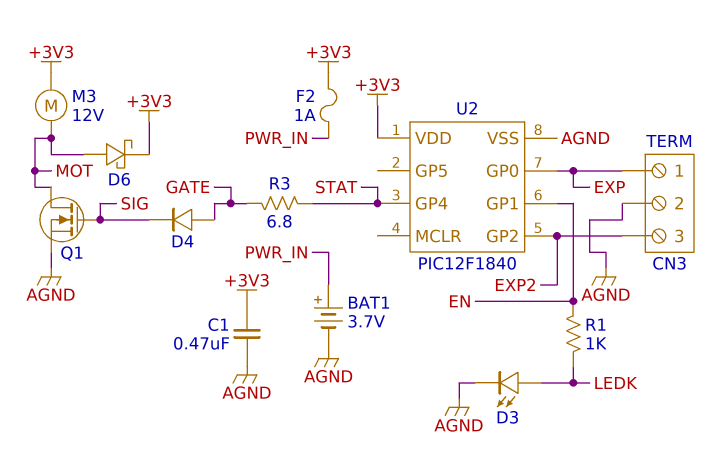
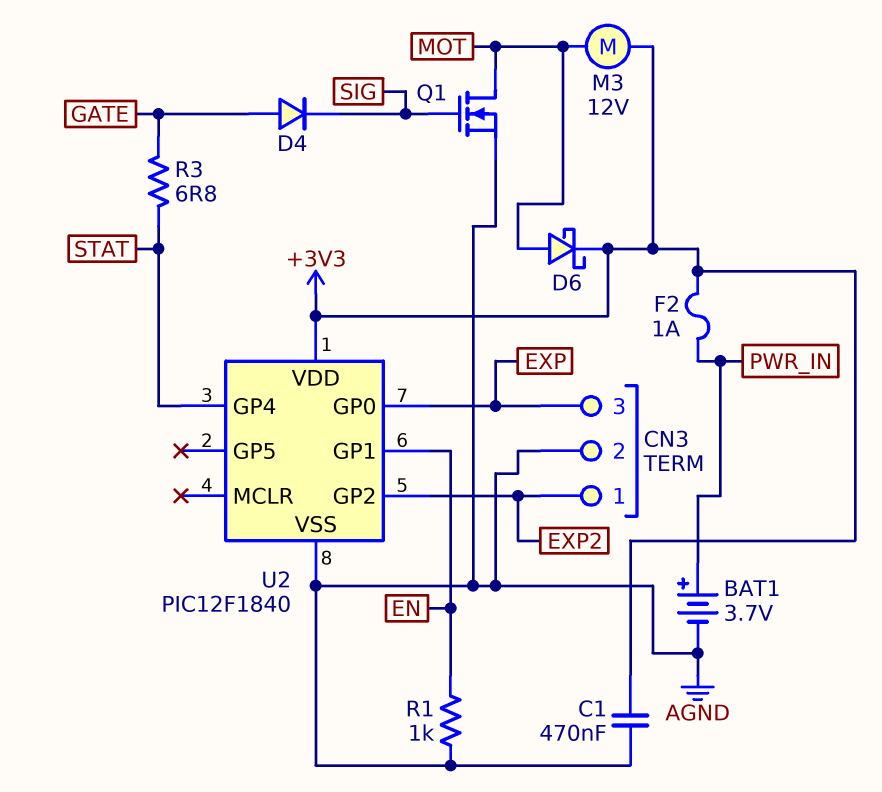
CN3 pin 1: EXP -> EXP2
CN3 pin 3: EXP2 -> EXP
D3: LED (A LEDK, K AGND) -> none
R1: 1k (EN, LEDK) -> 1k (AGND, EN)

